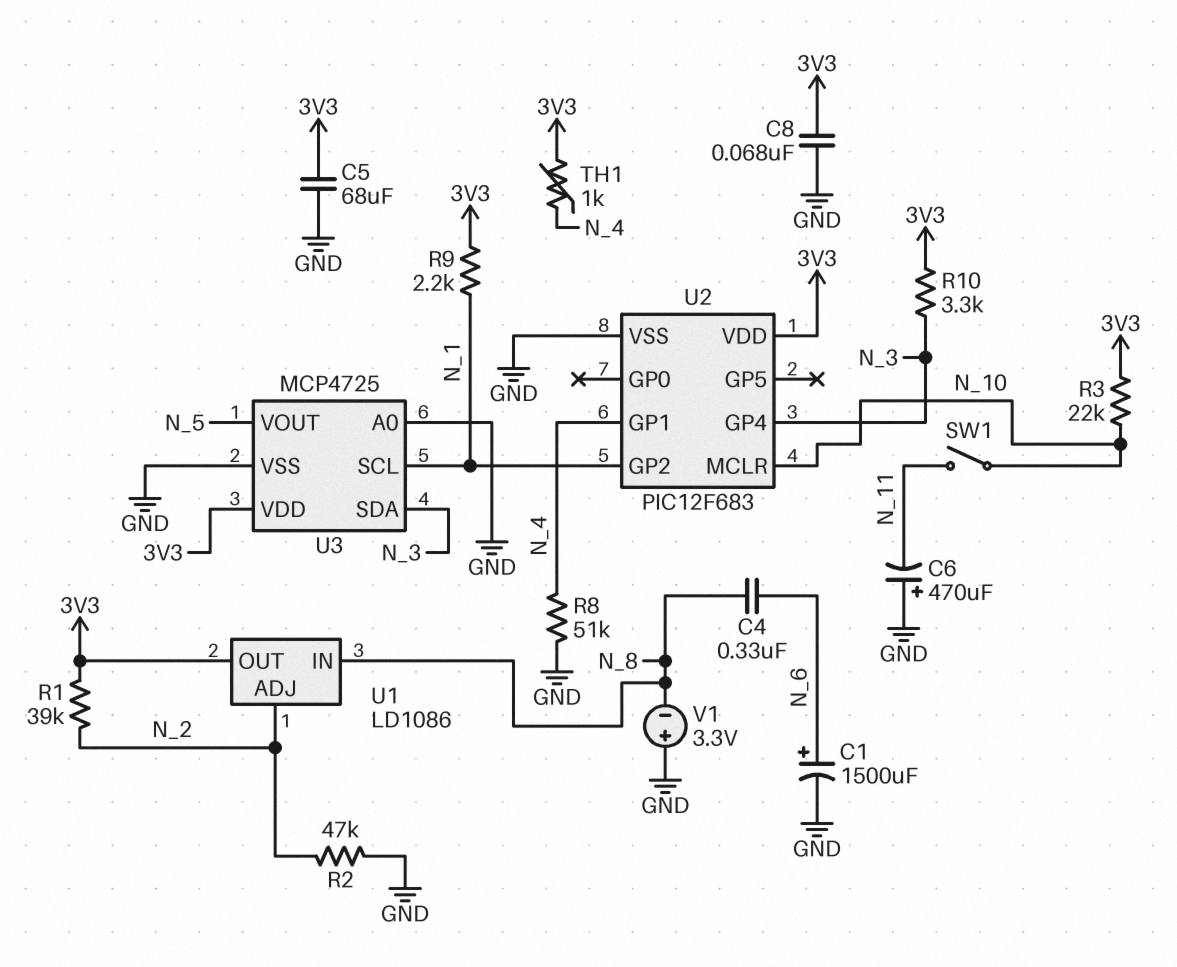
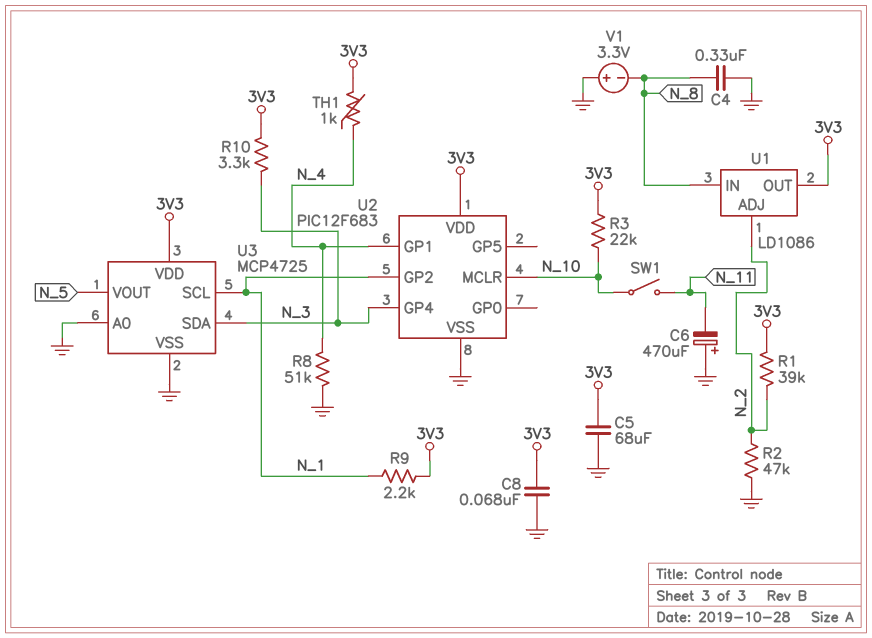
C1: 1500uF (plus N_6, minus GND) -> none
C4: 330nF (N_6, N_8) -> 330nF (GND, N_8)

